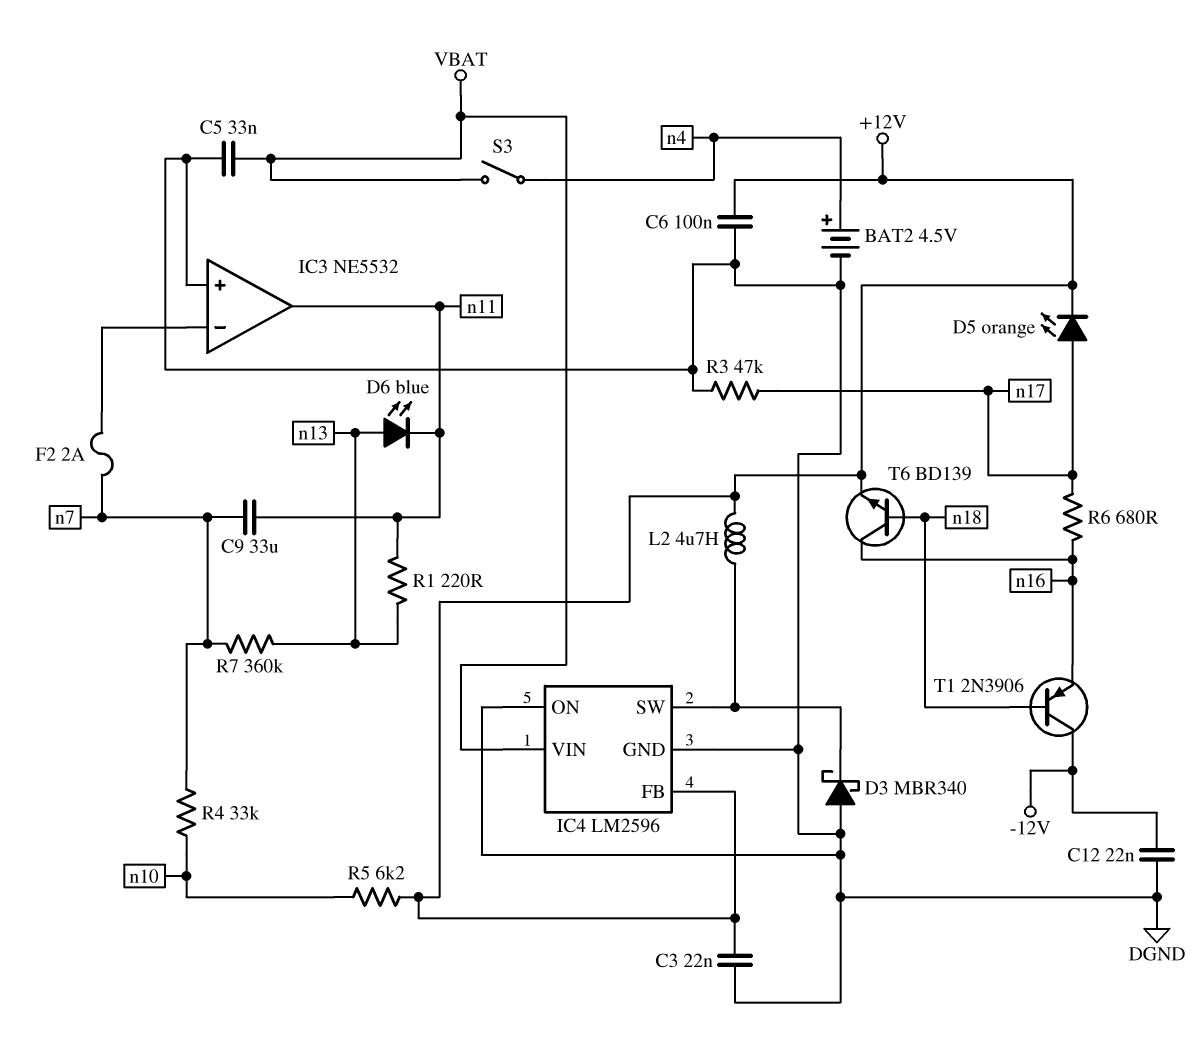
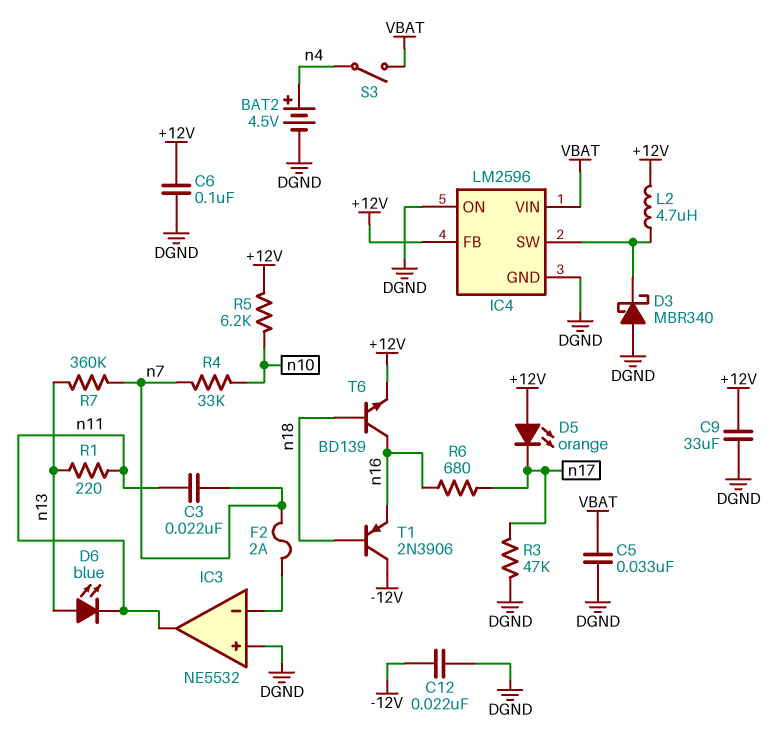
C3: 22nF (+12V, DGND) -> 22nF (n7, n11)
C9: 33uF (n7, n11) -> 33uF (+12V, DGND)
D5: LED orange (A n17, K +12V) -> LED orange (A +12V, K n17)

